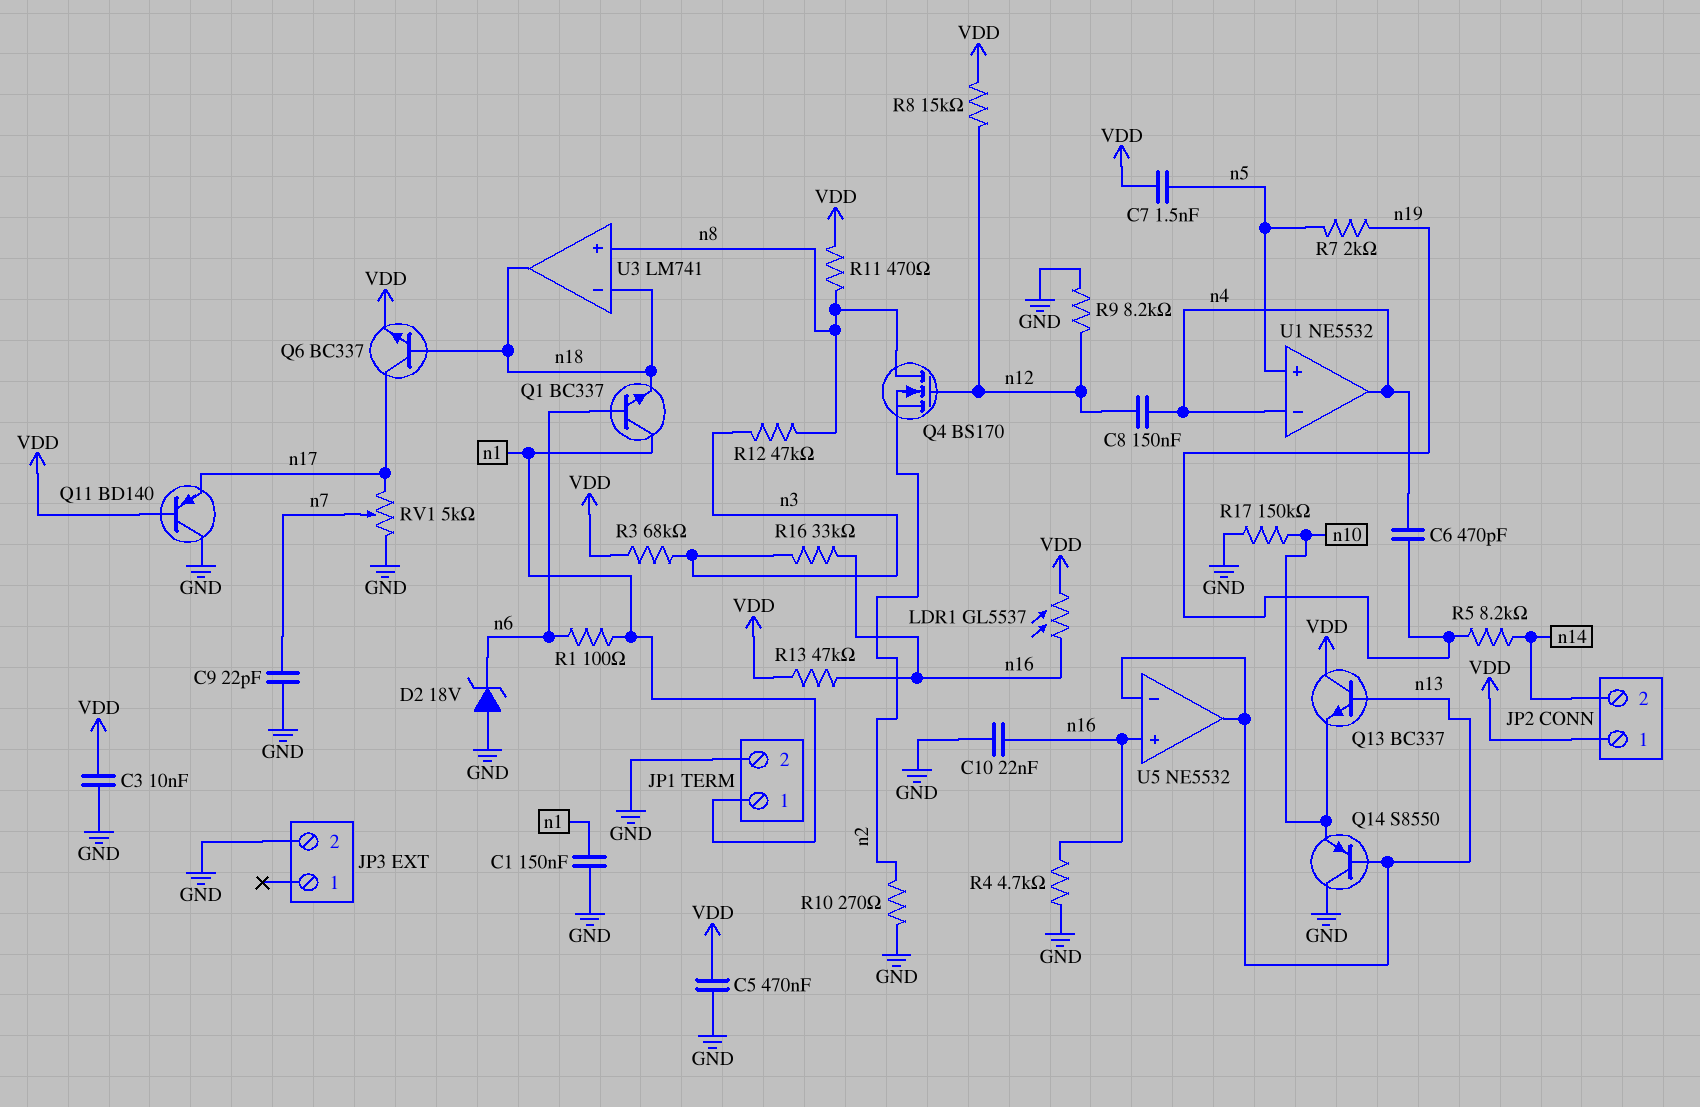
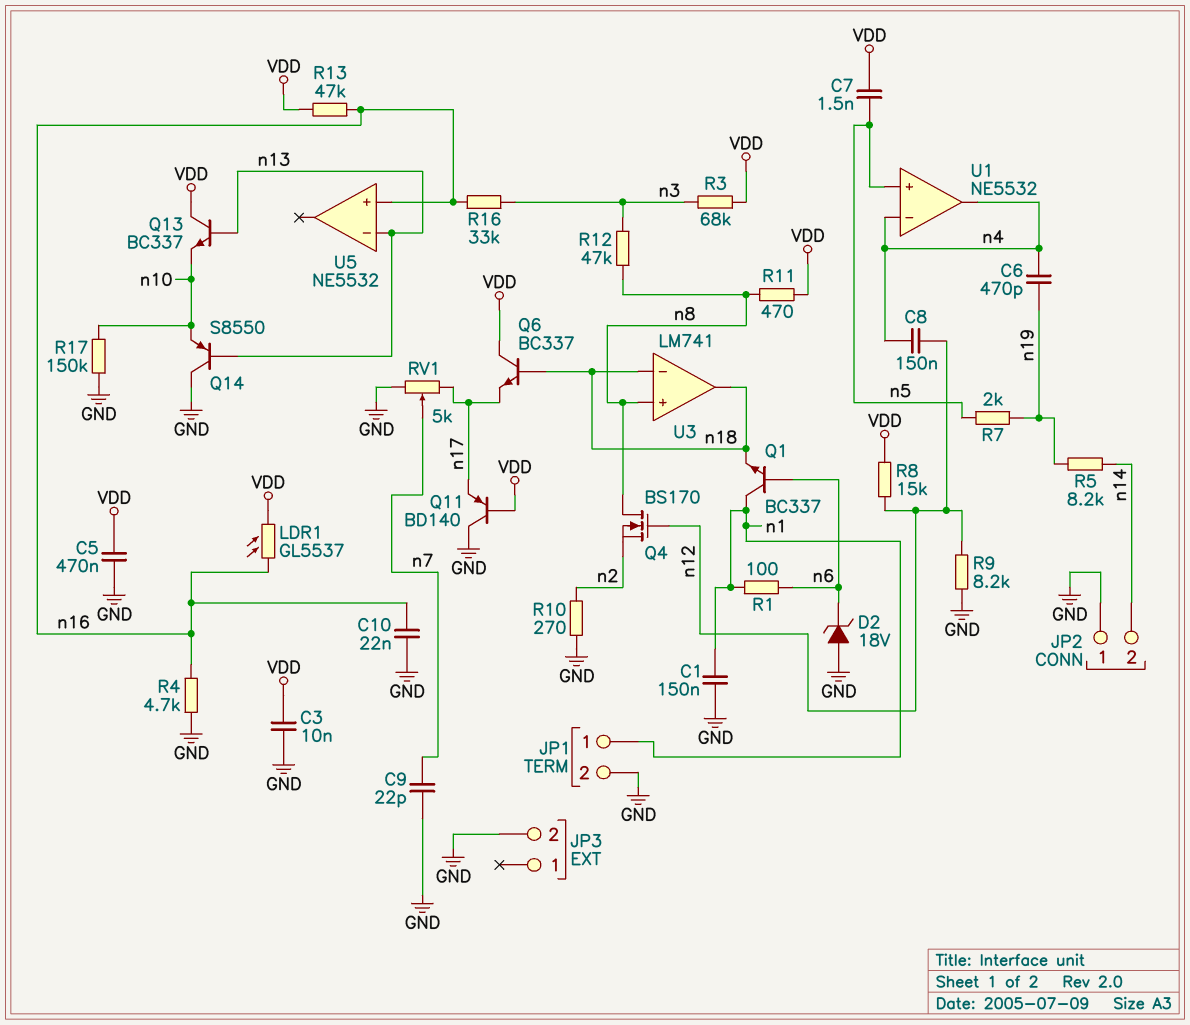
JP2 pin 1: VDD -> GND
Q6: NPN BC337 (B n18, C n17, E VDD) -> NPN BC337 (B n18, C VDD, E n17)
U5 pin out: n13 -> none

